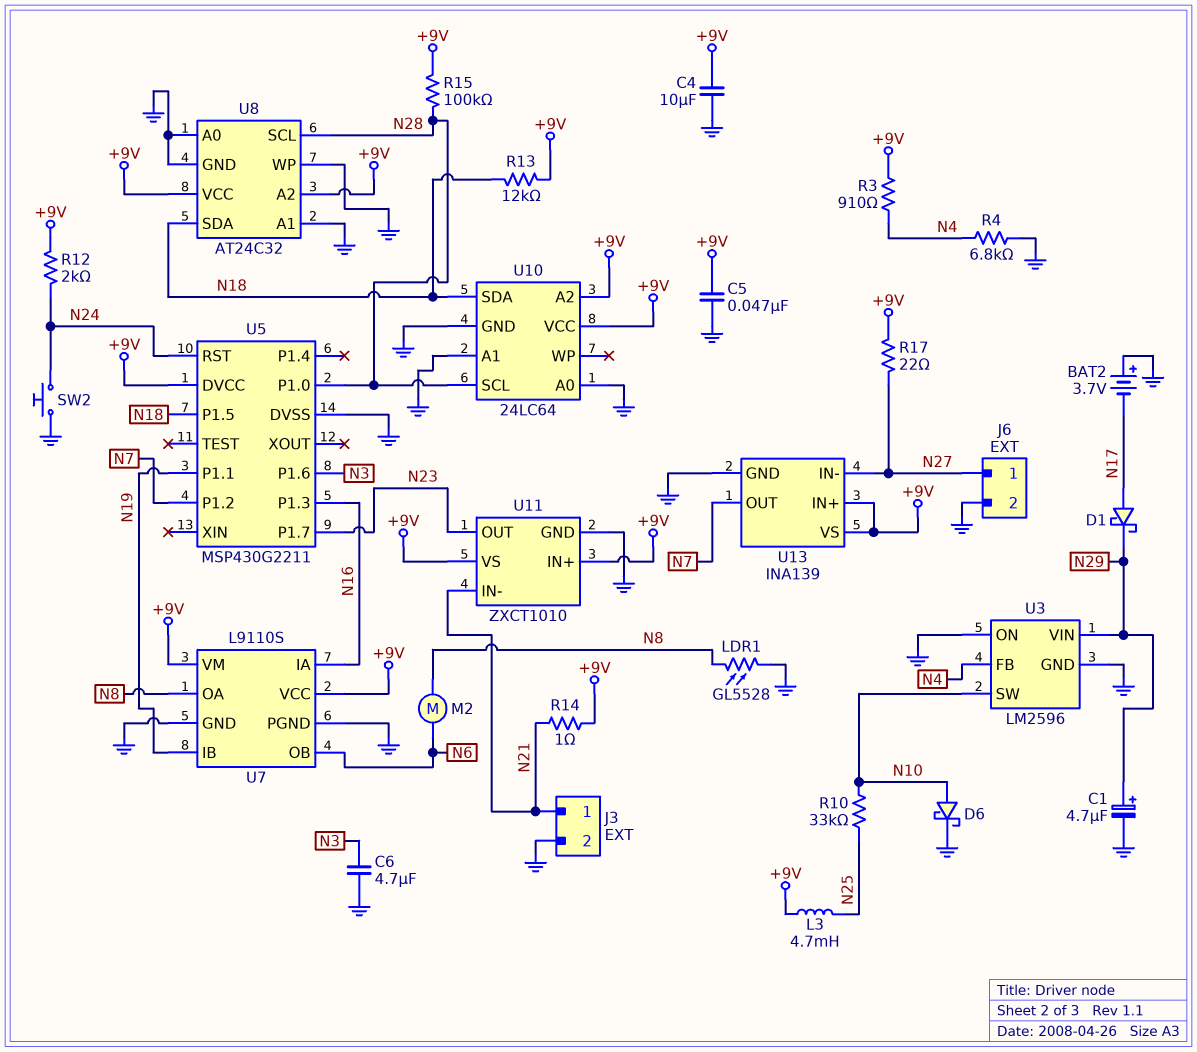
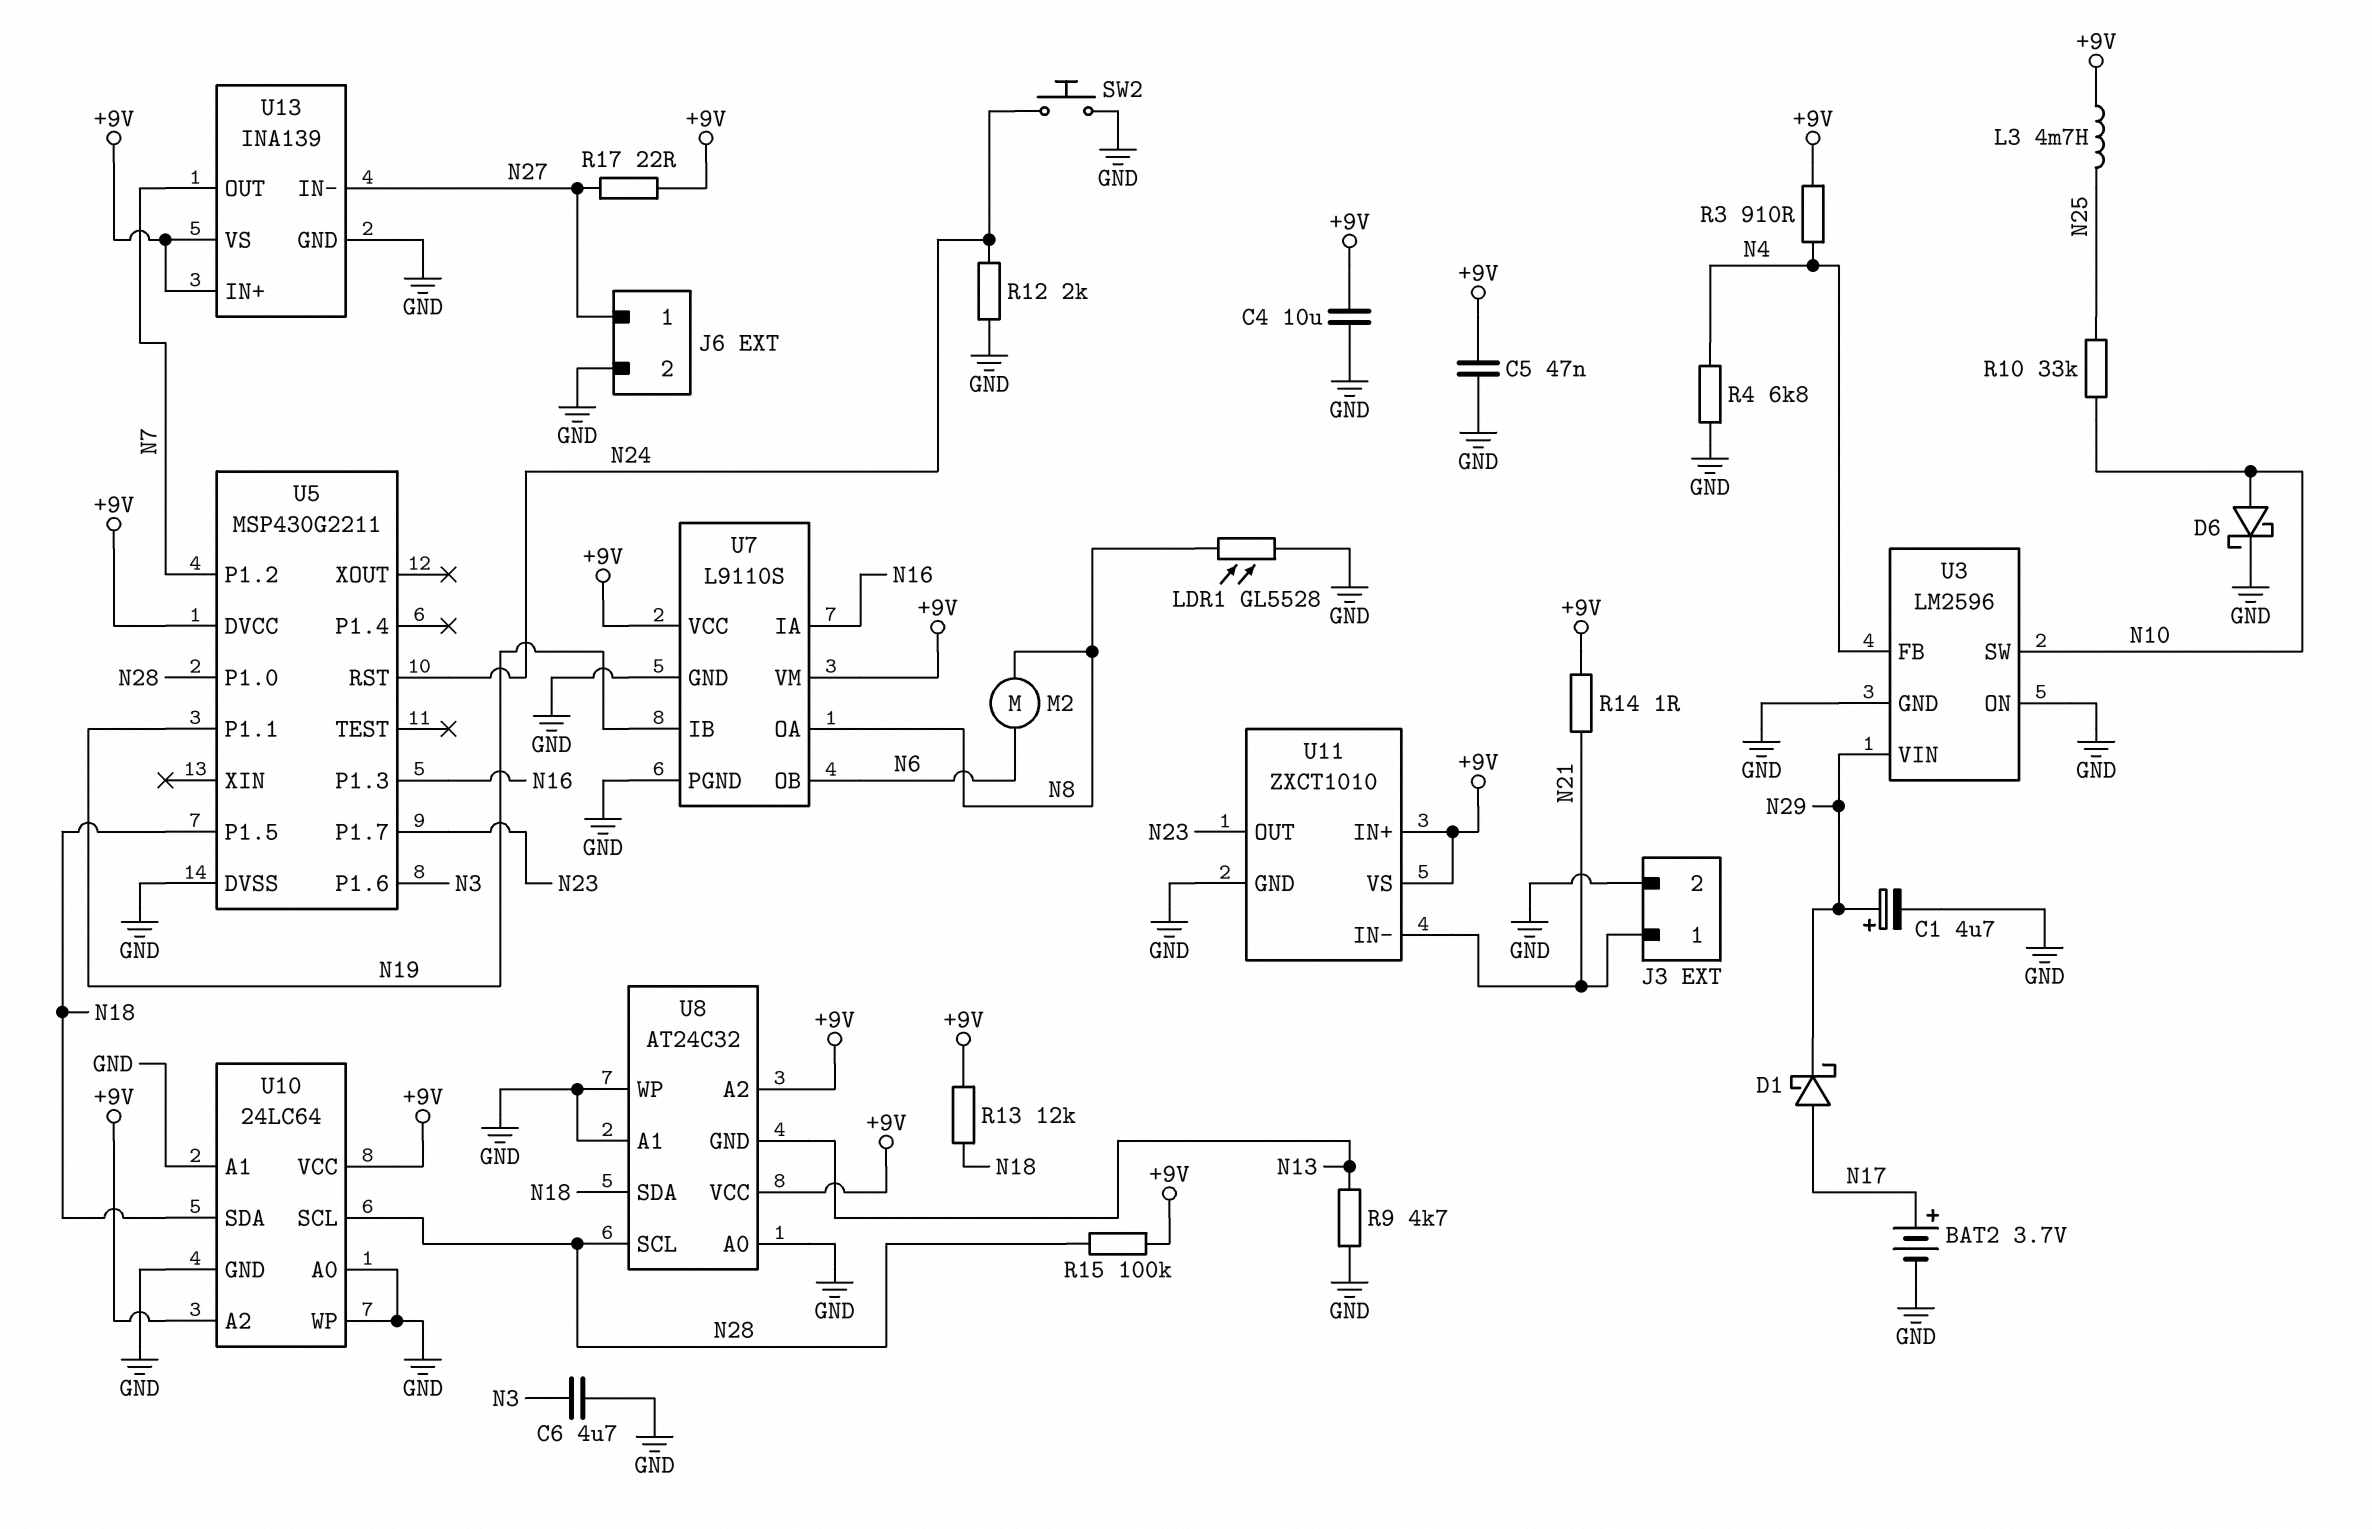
BAT2: 3.7V (plus GND, minus N17) -> 3.7V (plus N17, minus GND)
R9: none -> 4.7k (GND, N13)
R12: 2k (+9V, N24) -> 2k (GND, N24)
U8 pin GND: GND -> N13
U10 pin WP: none -> GND

